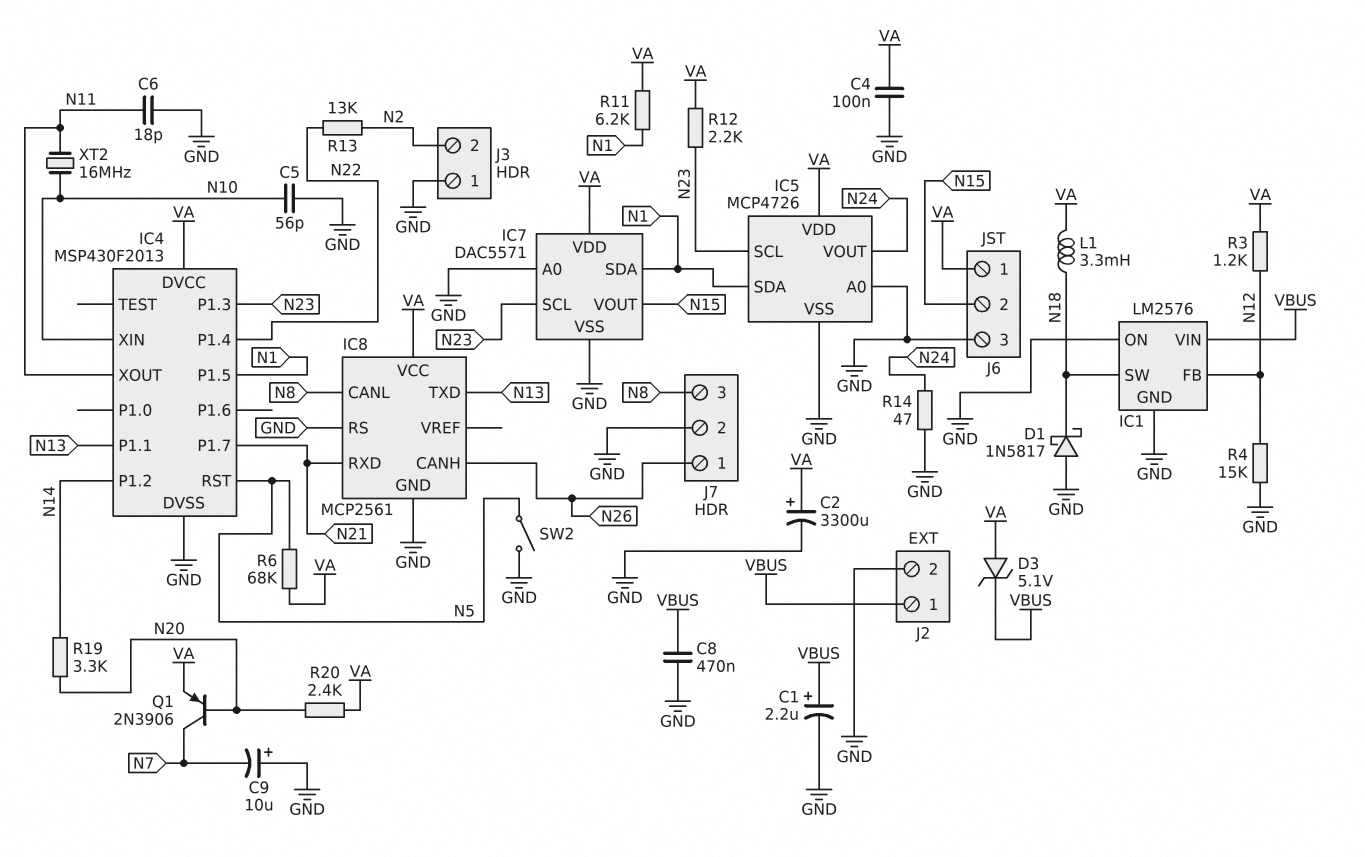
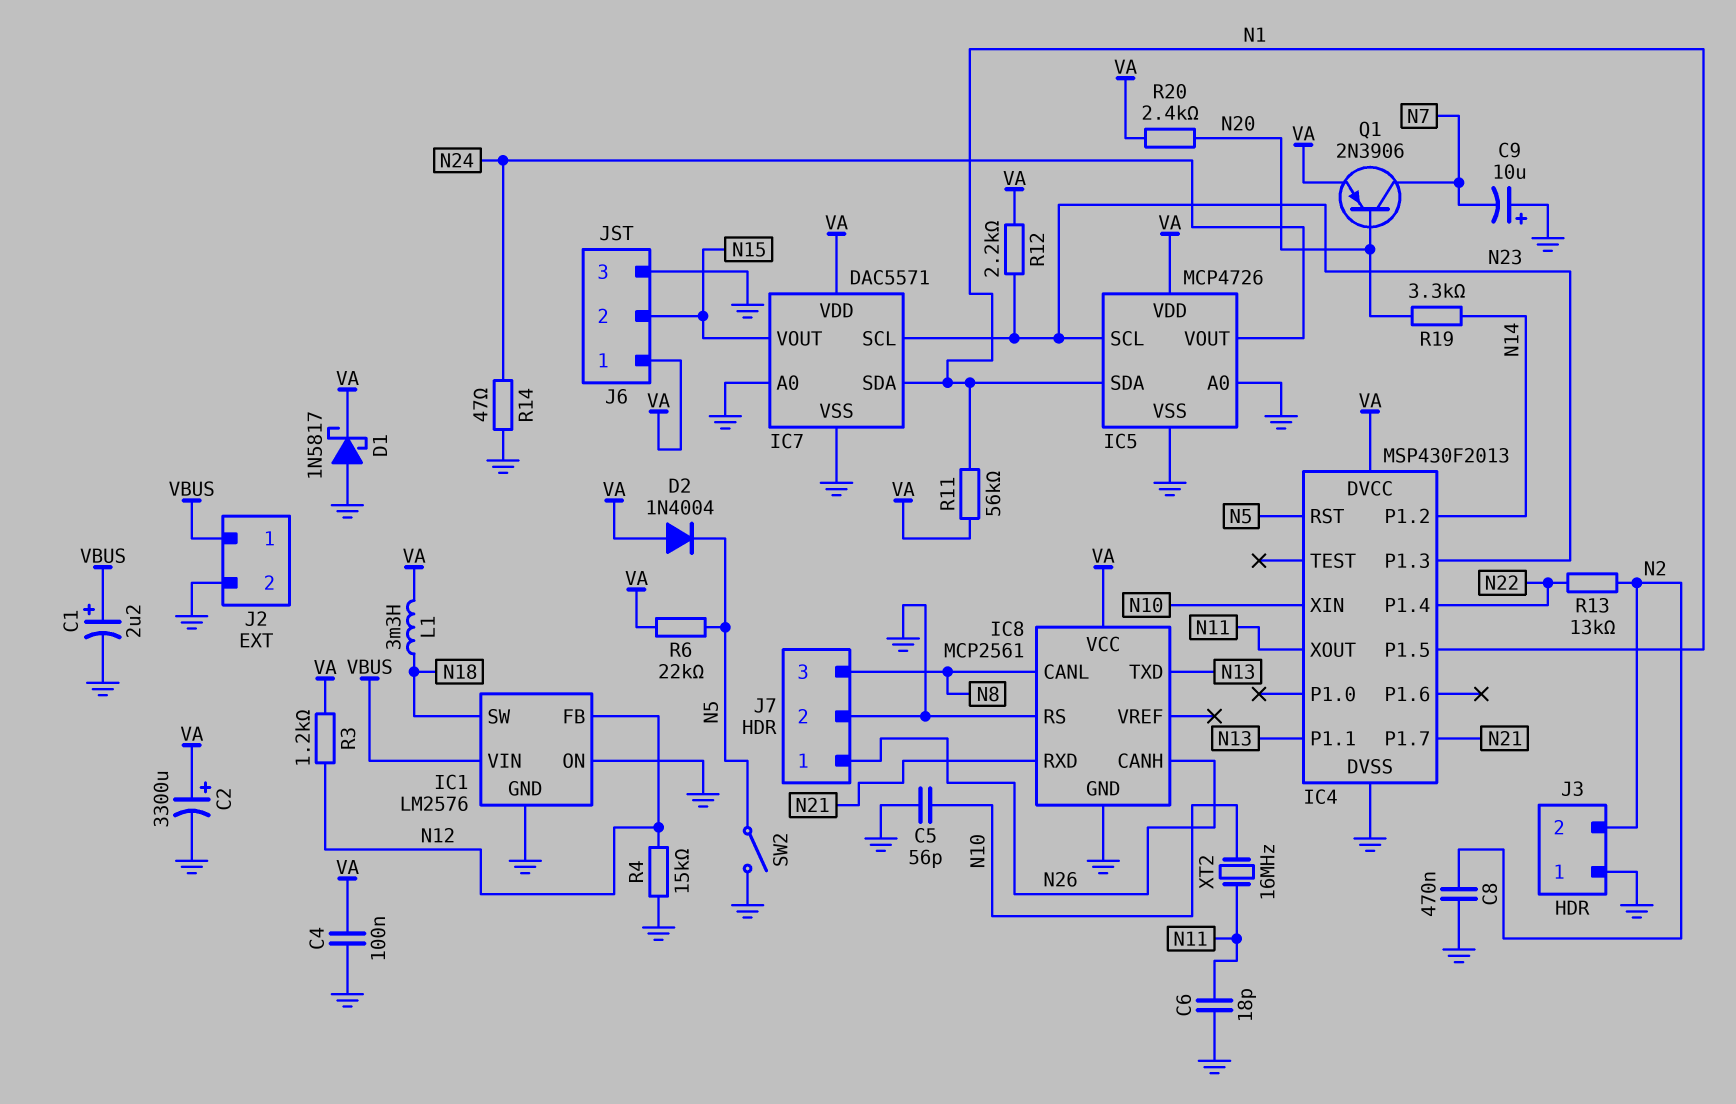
C8: 470nF (GND, VBUS) -> 470nF (GND, N2)
D1: schottky 1N5817 (A GND, K N18) -> schottky 1N5817 (A GND, K VA)
D2: none -> diode 1N4004 (A VA, K N5)
D3: zener 5.1V (A VA, K VBUS) -> none
R6: 68k (N5, VA) -> 22k (N5, VA)
R11: 6.2k (N1, VA) -> 56k (N1, VA)

